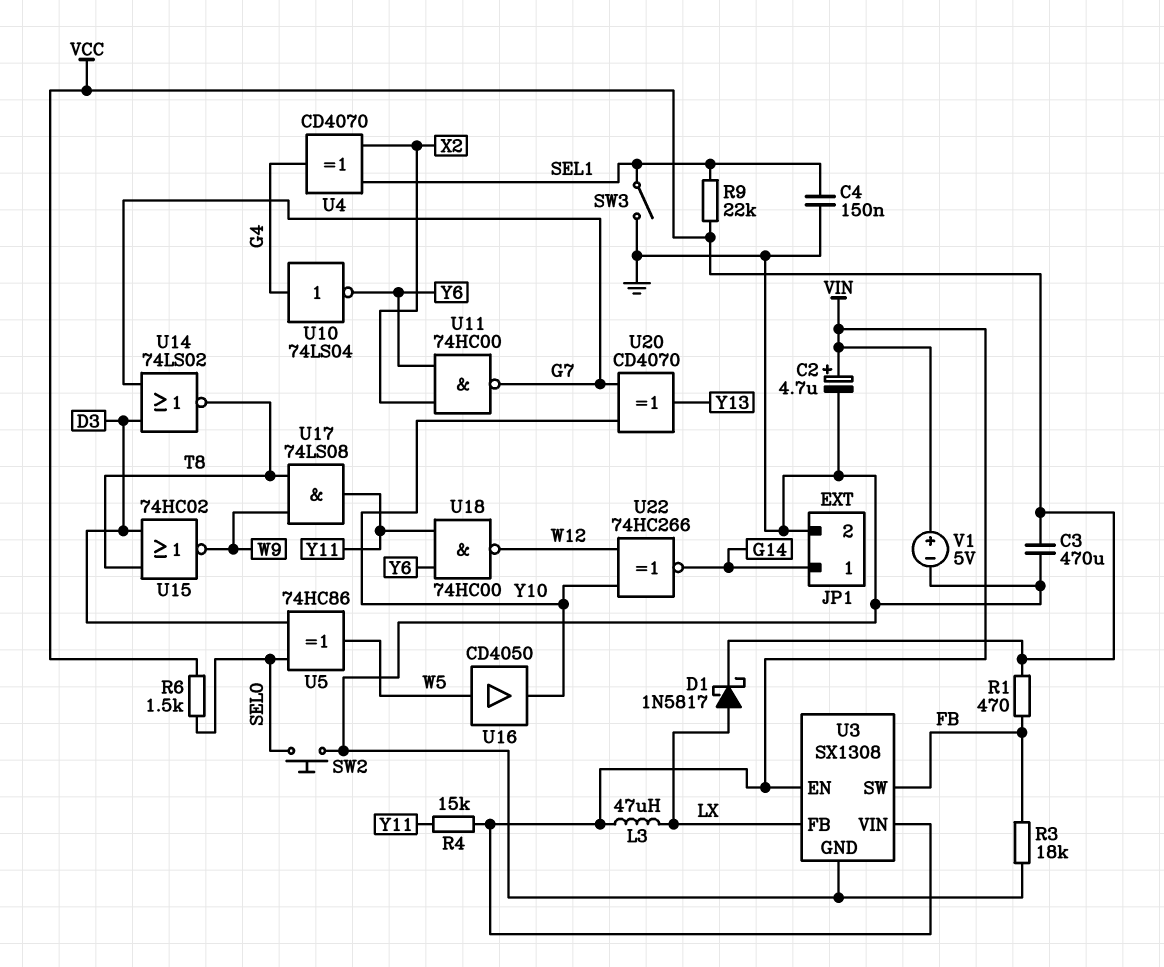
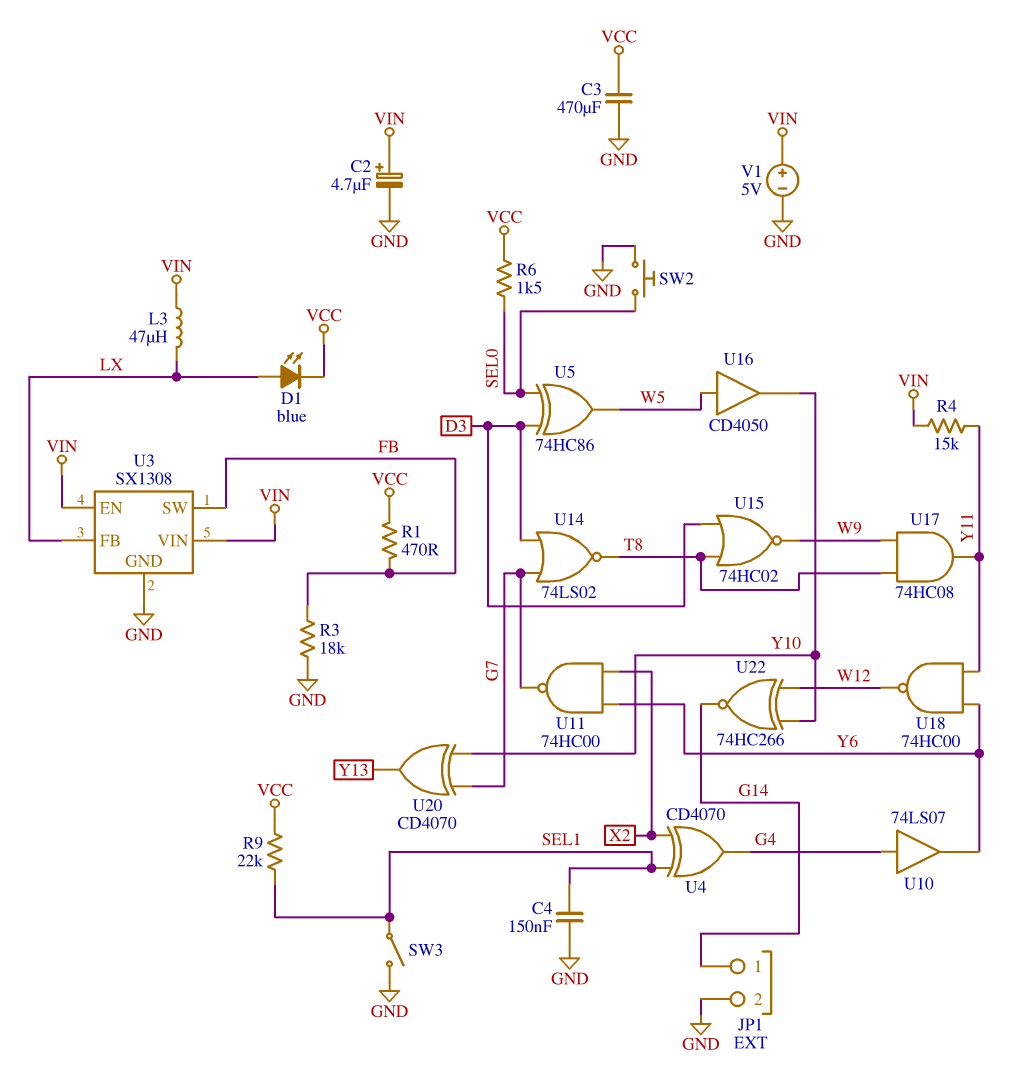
D1: schottky 1N5817 (A LX, K VCC) -> LED blue (A LX, K VCC)
U10: NOT 74LS04 (in G4, out Y6) -> buffer 74LS07 (in G4, out Y6)
U17: AND 74LS08 (in T8, in W9, out Y11) -> AND 74HC08 (in T8, in W9, out Y11)

